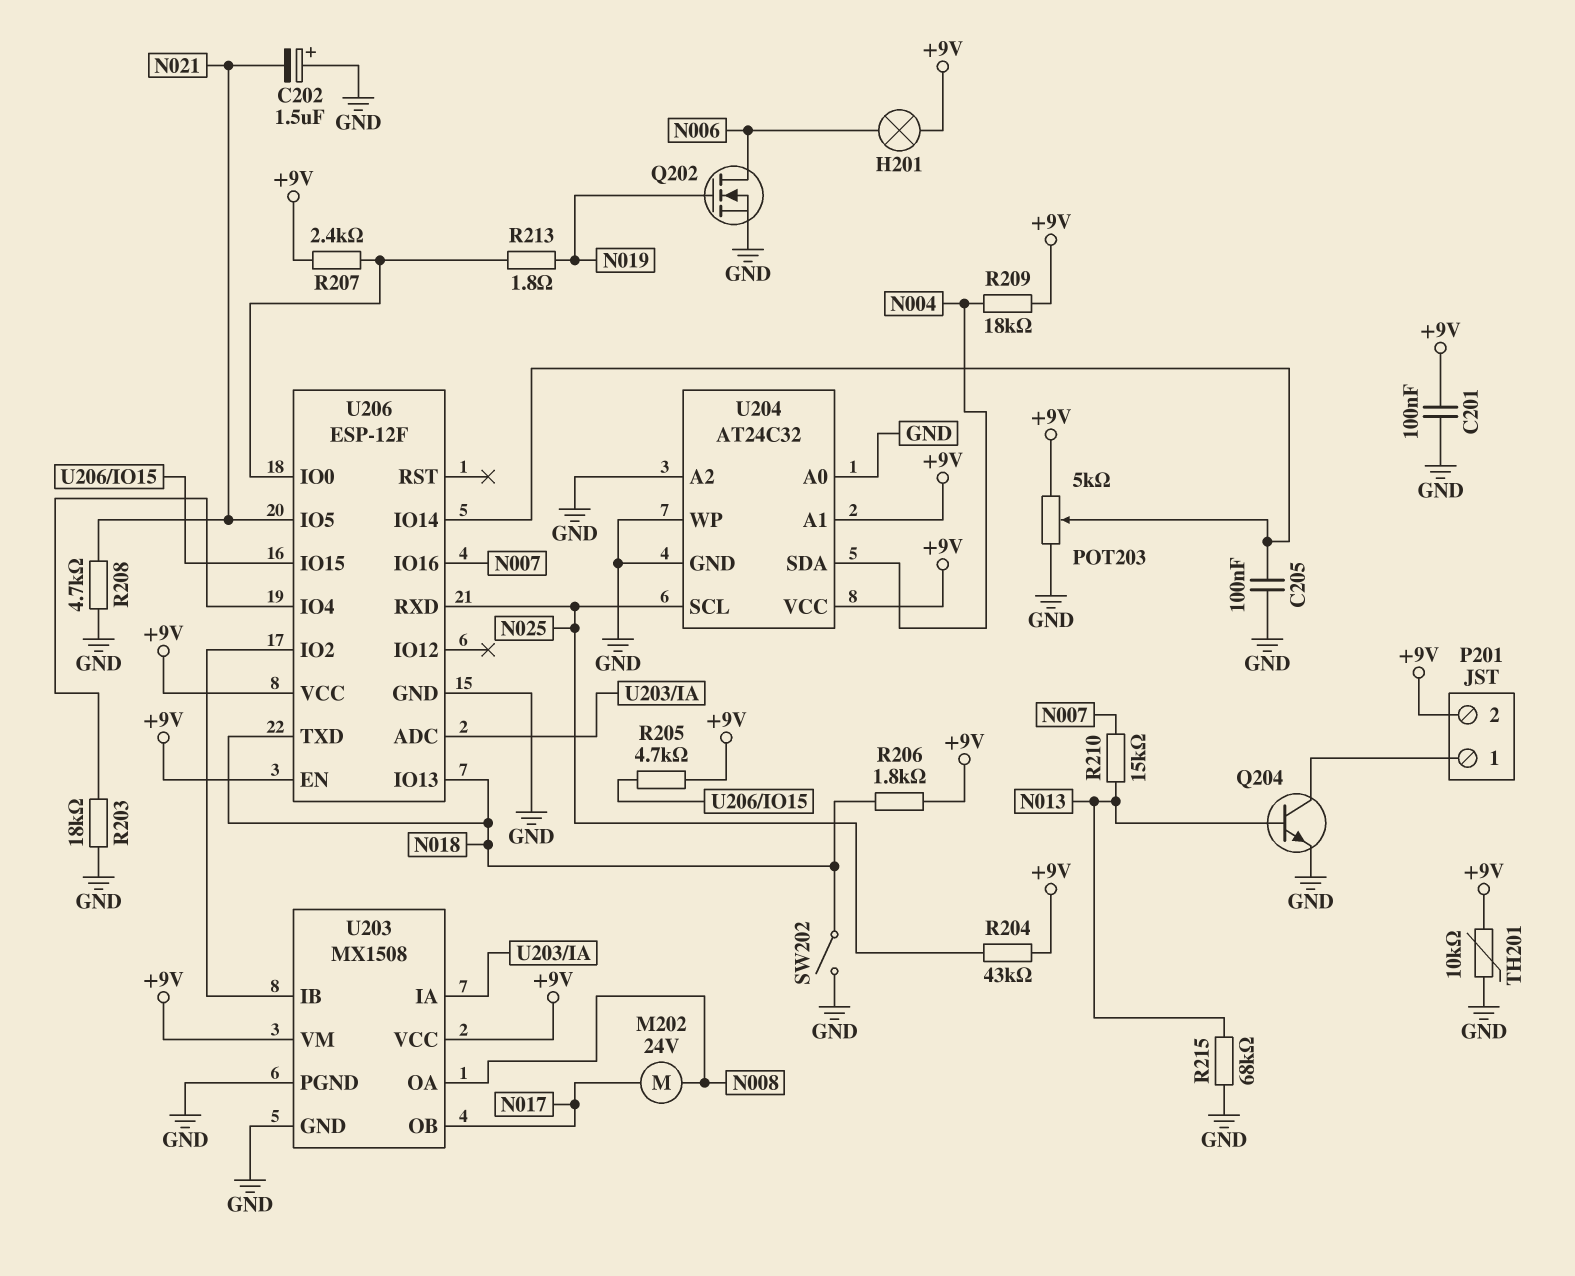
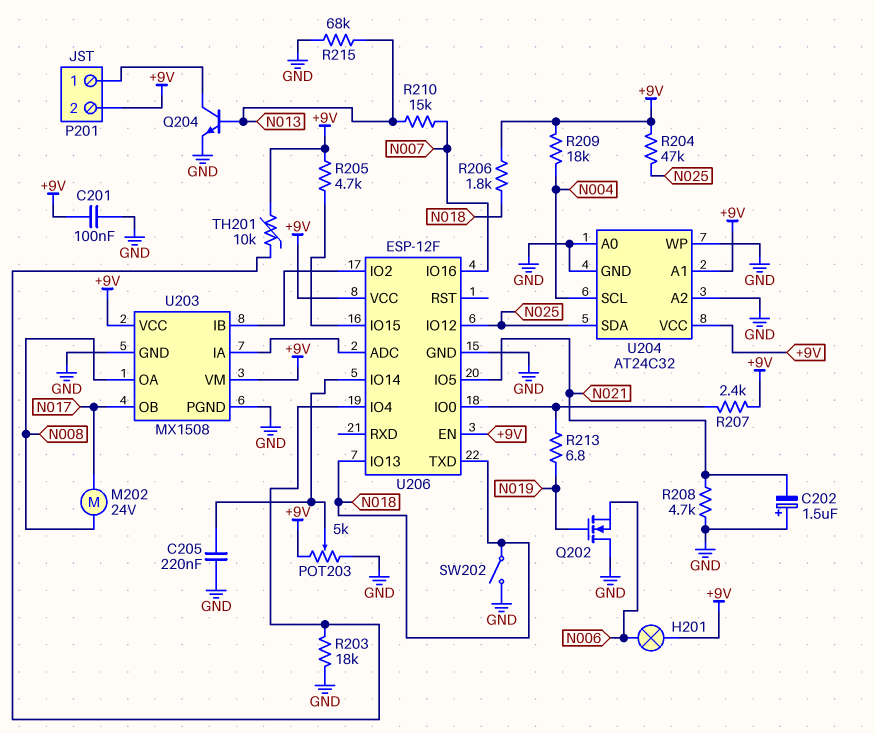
C205: 100nF (GND, U206/IO14) -> 220nF (GND, U206/IO14)
Q202: NMOS (G N019, D N006, S GND) -> NMOS (G N019, D GND, S N006)
R204: 43k (+9V, N025) -> 47k (+9V, N025)
R213: 1.8 (N019, U206/IO0) -> 6.8 (N019, U206/IO0)
TH201: 10k (+9V, GND) -> 10k (+9V, U206/IO4)
U204 pin SCL: N025 -> N004
U204 pin SDA: N004 -> N025
U206 pin IO12: none -> N025
U206 pin RXD: N025 -> none

